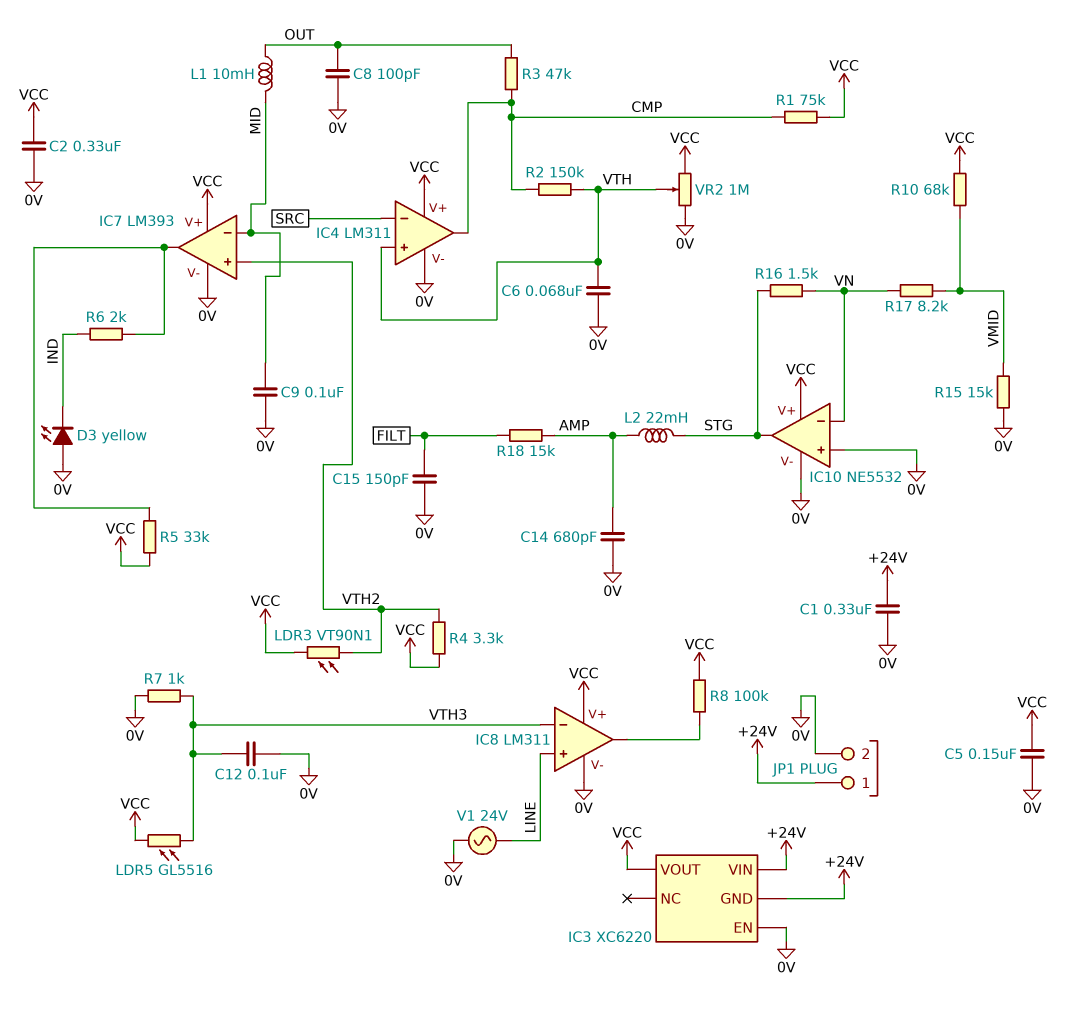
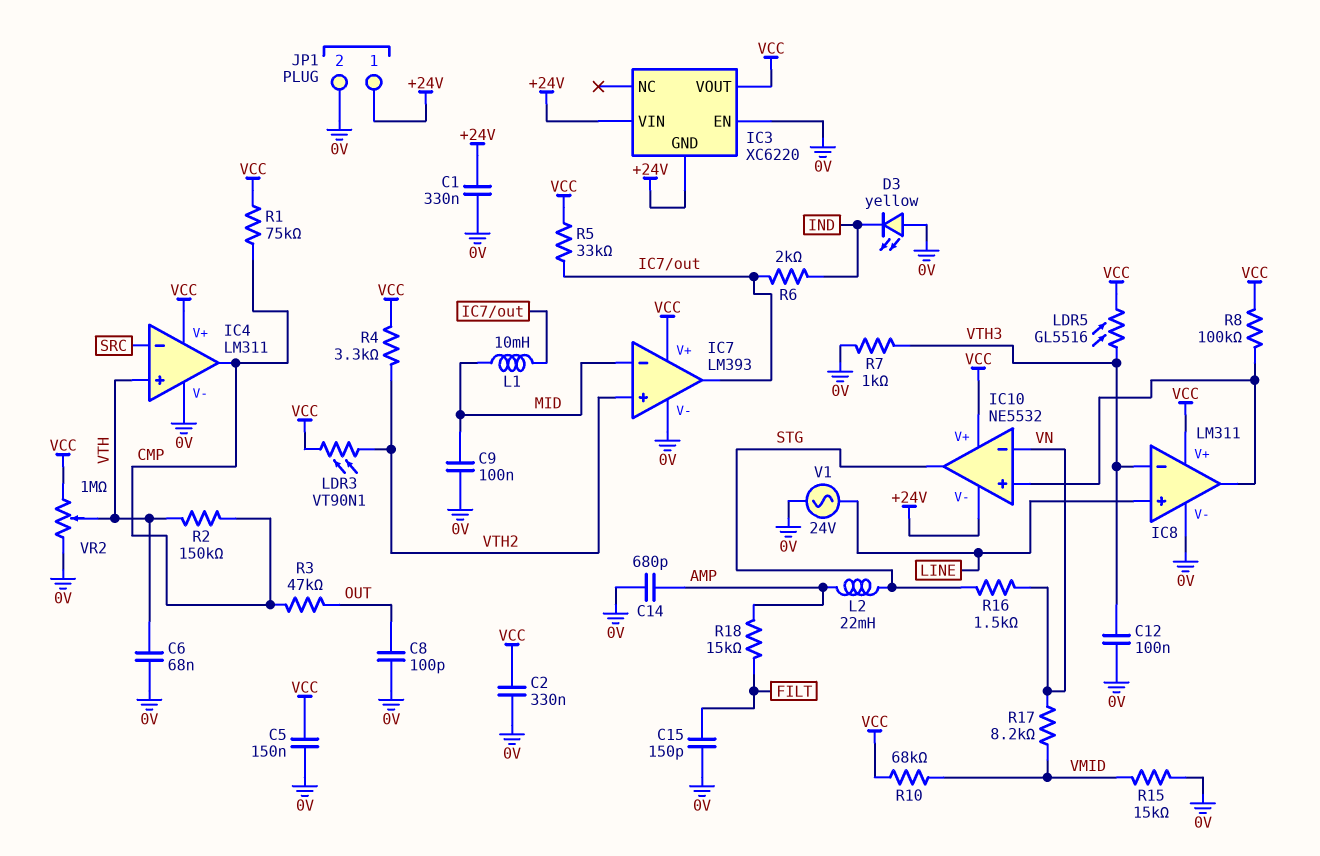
IC10 pin V-: 0V -> +24V
IC10 pin in+: 0V -> IC8/out
L1: 10mH (MID, OUT) -> 10mH (IC7/out, MID)

